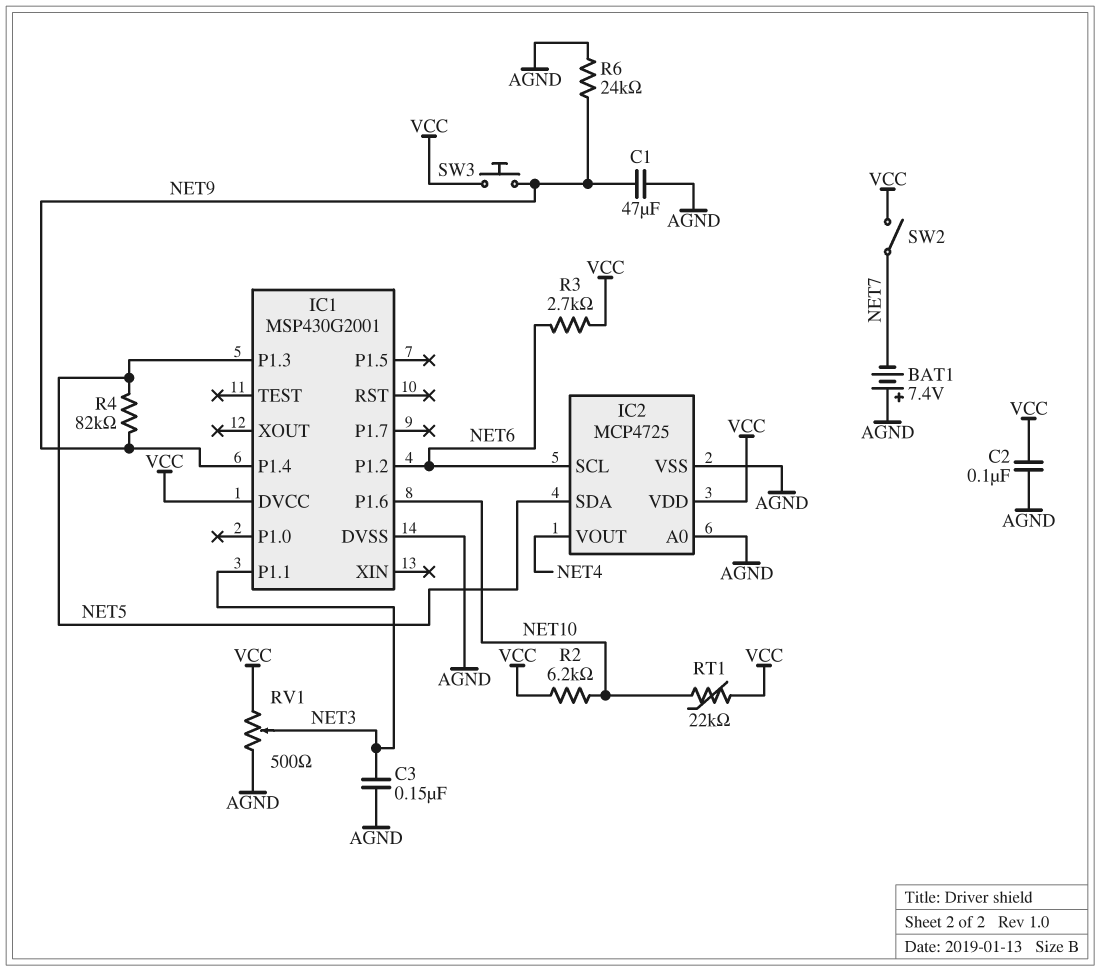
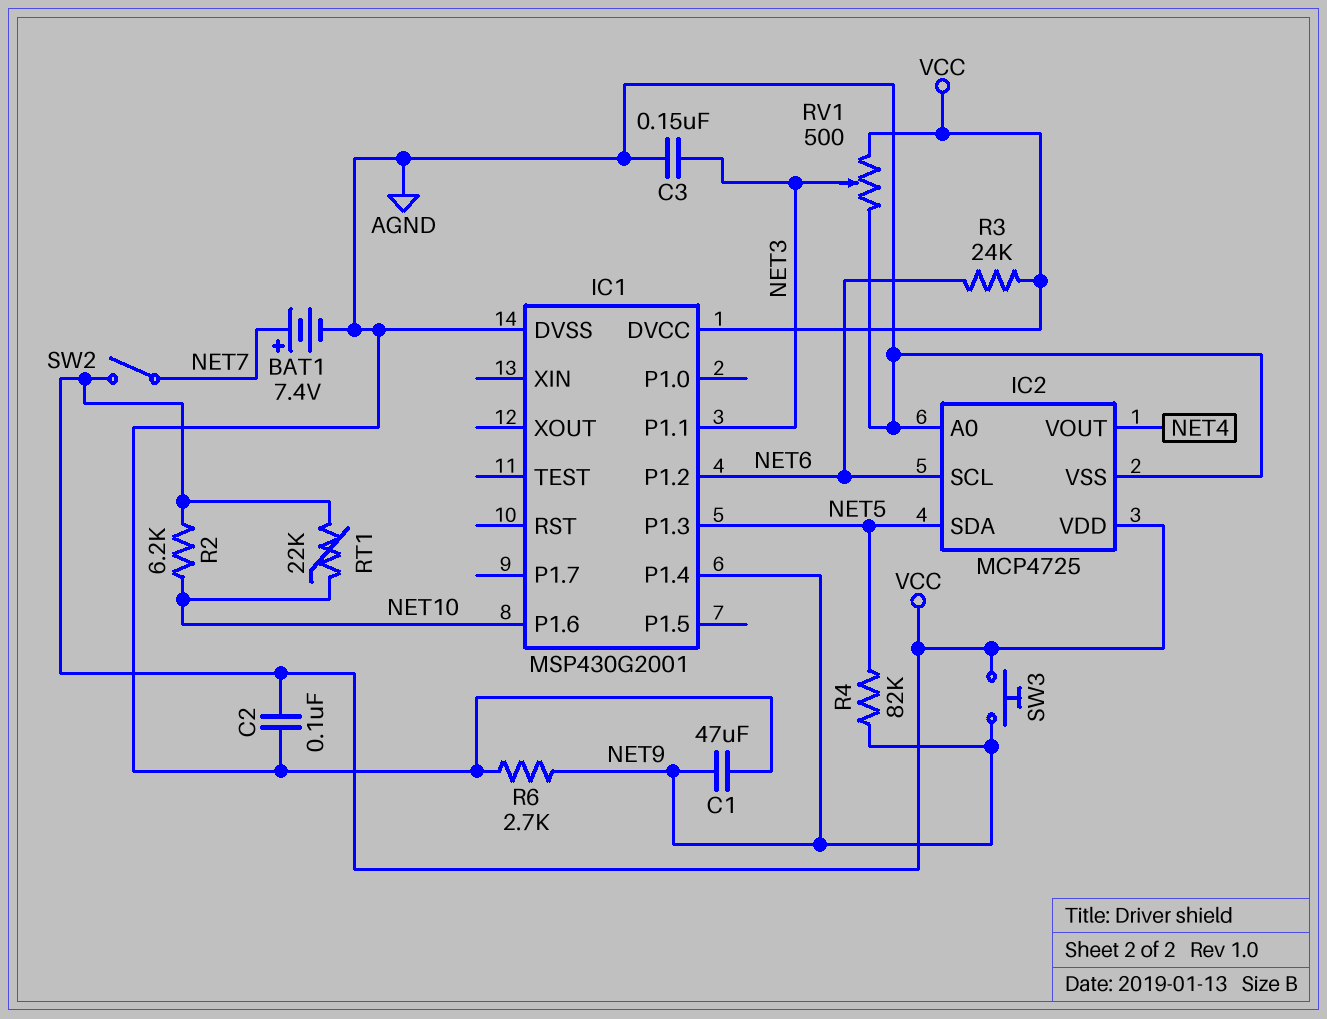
BAT1: 7.4V (plus AGND, minus NET7) -> 7.4V (plus NET7, minus AGND)
R3: 2.7k (NET6, VCC) -> 24k (NET6, VCC)
R6: 24k (AGND, NET9) -> 2.7k (AGND, NET9)

